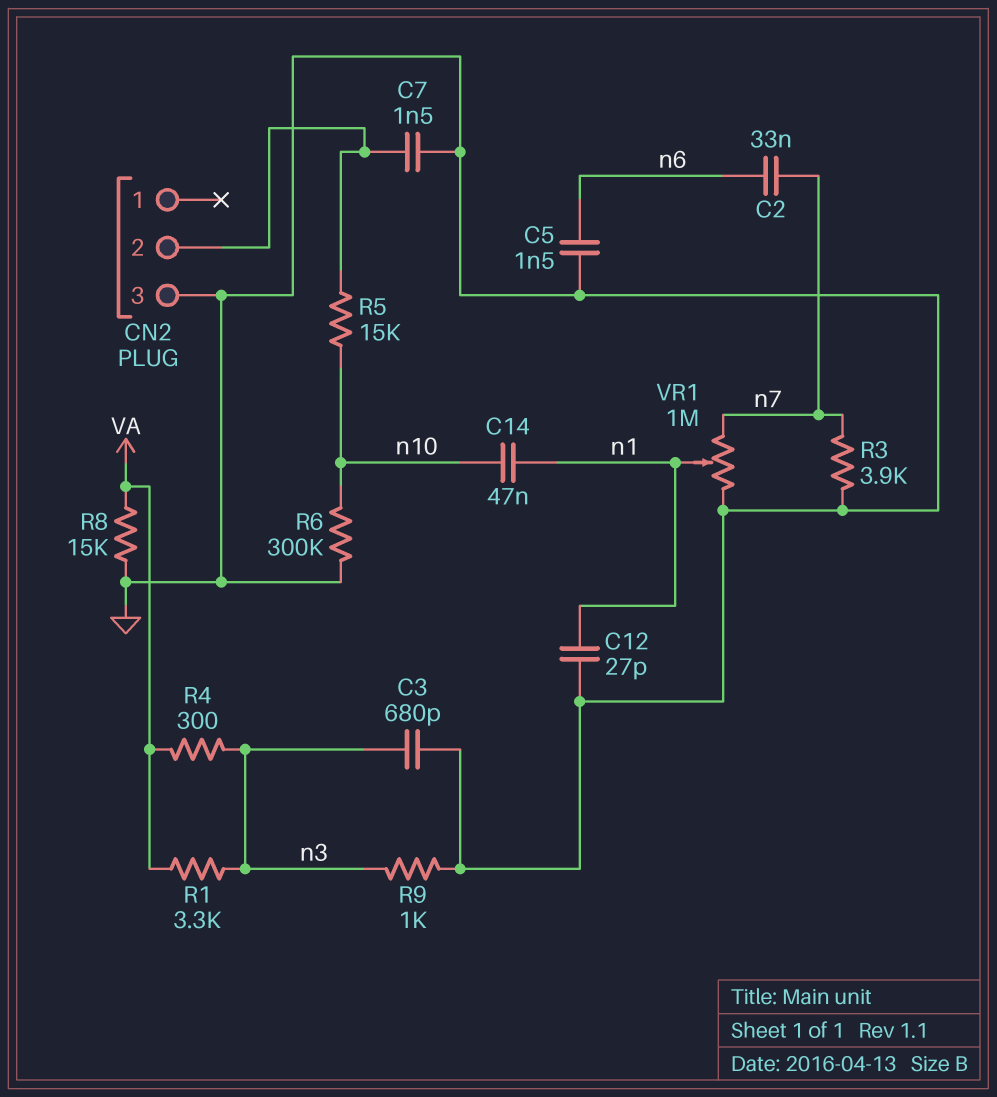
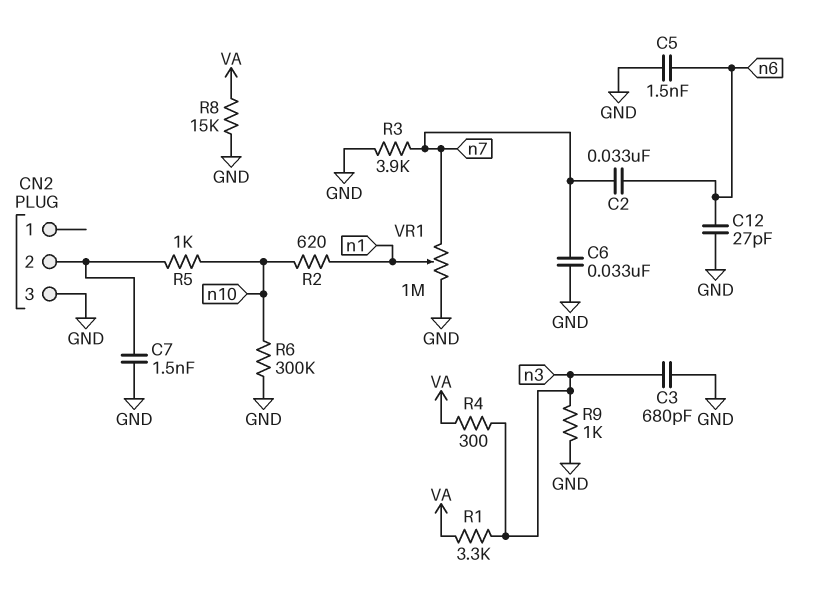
C6: none -> 33nF (GND, n7)
C12: 27pF (GND, n1) -> 27pF (GND, n6)
C14: 47nF (n1, n10) -> none
R2: none -> 620 (n1, n10)
R5: 15k (CN2/2, n10) -> 1k (CN2/2, n10)

